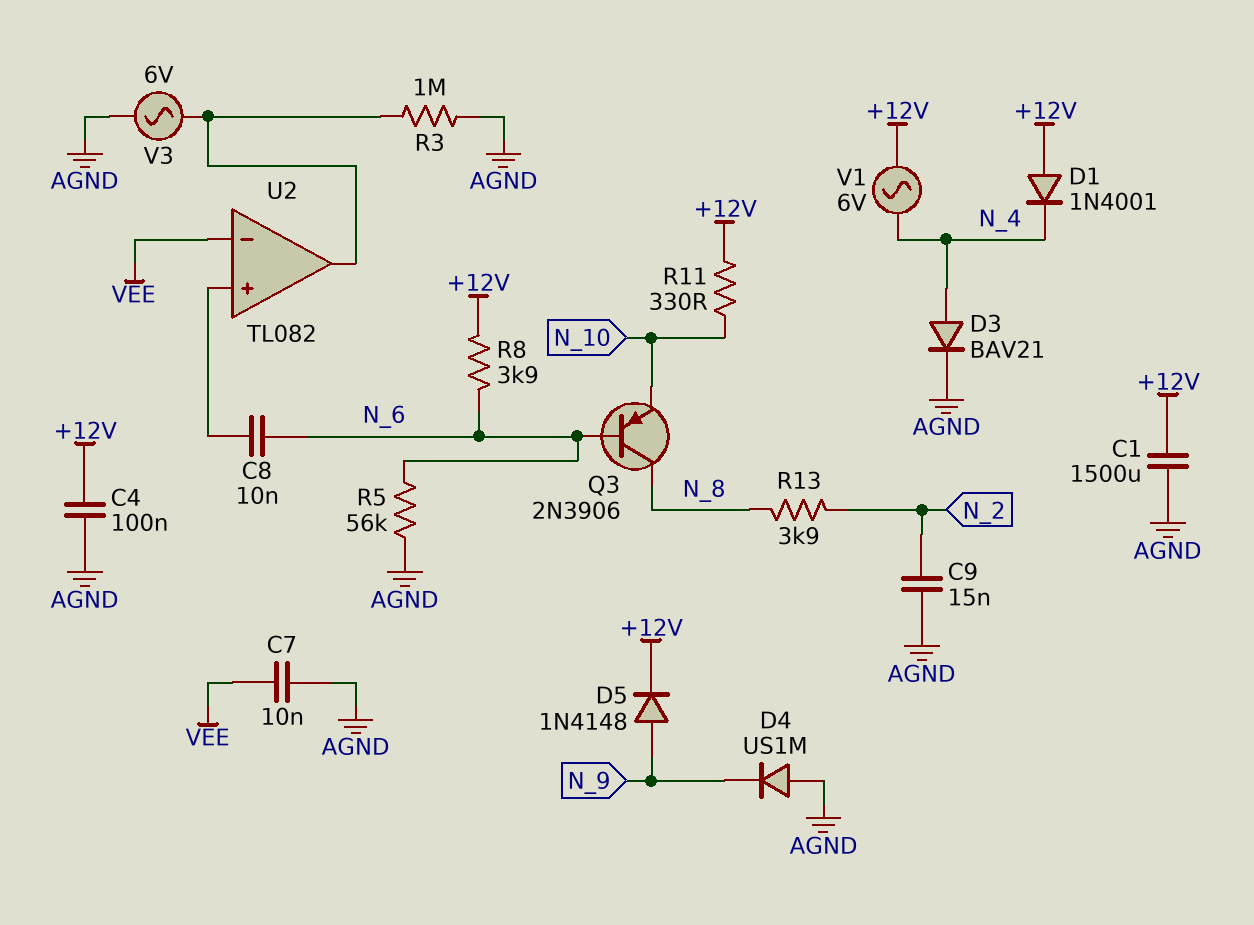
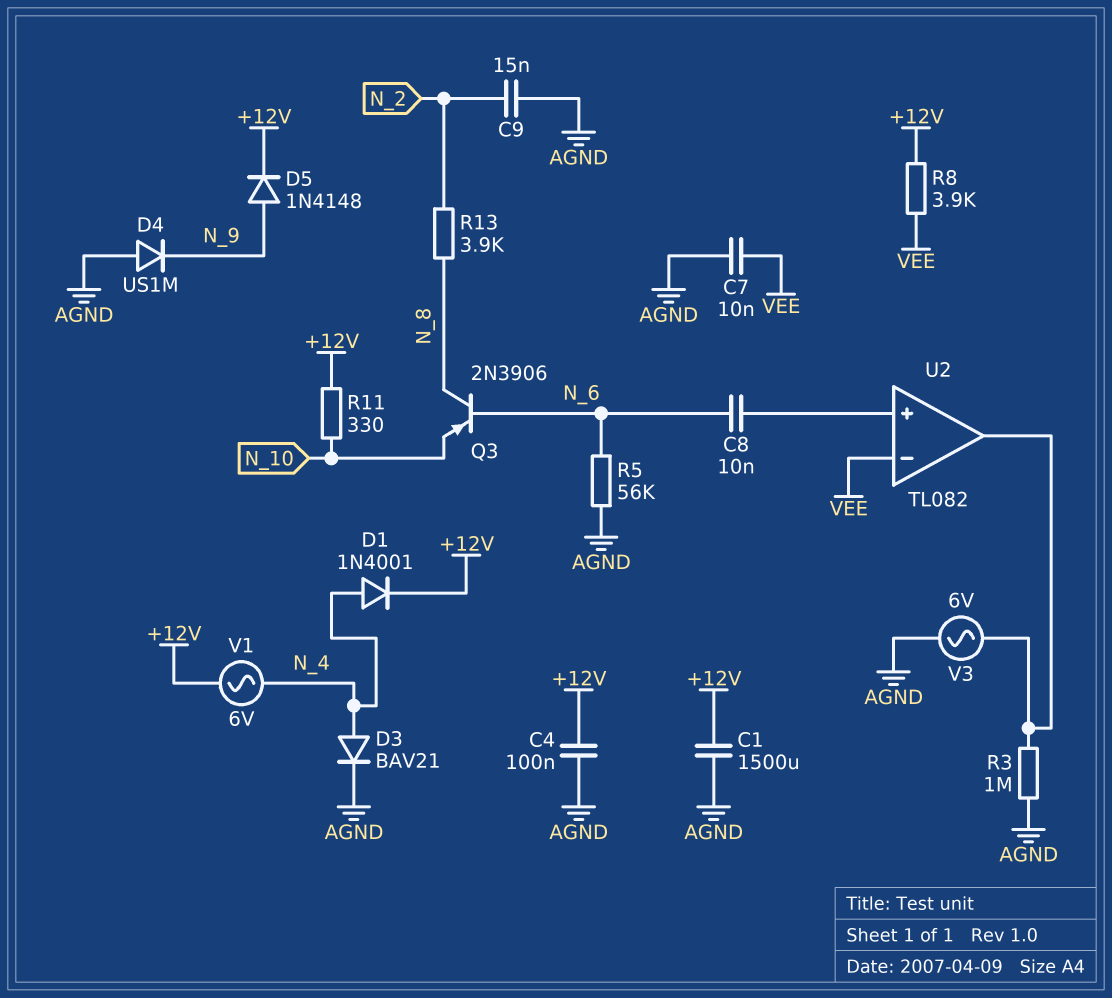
D1: diode 1N4001 (A +12V, K N_4) -> diode 1N4001 (A N_4, K +12V)
R8: 3.9k (+12V, N_6) -> 3.9k (+12V, VEE)

